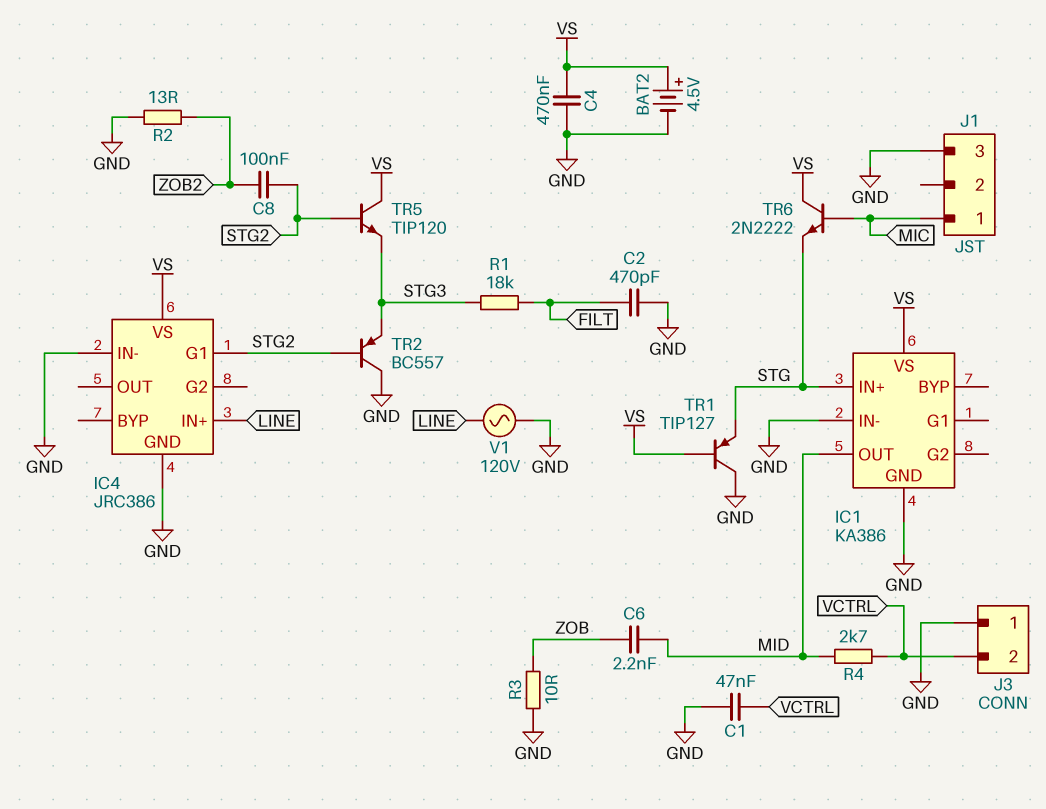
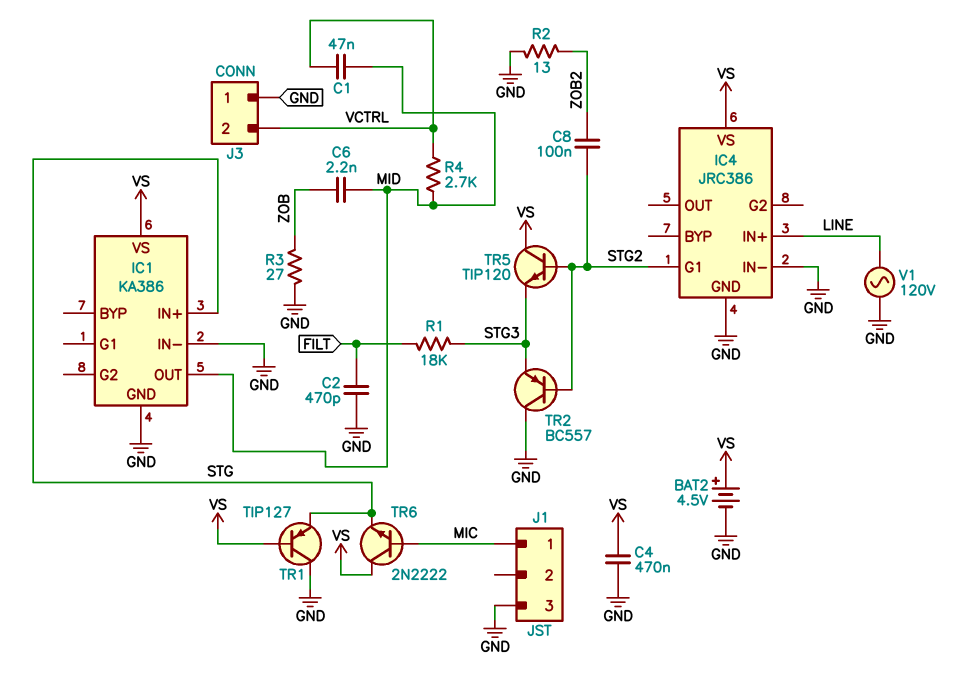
C1: 47nF (GND, VCTRL) -> 47nF (MID, VCTRL)
R3: 10 (GND, ZOB) -> 27 (GND, ZOB)

